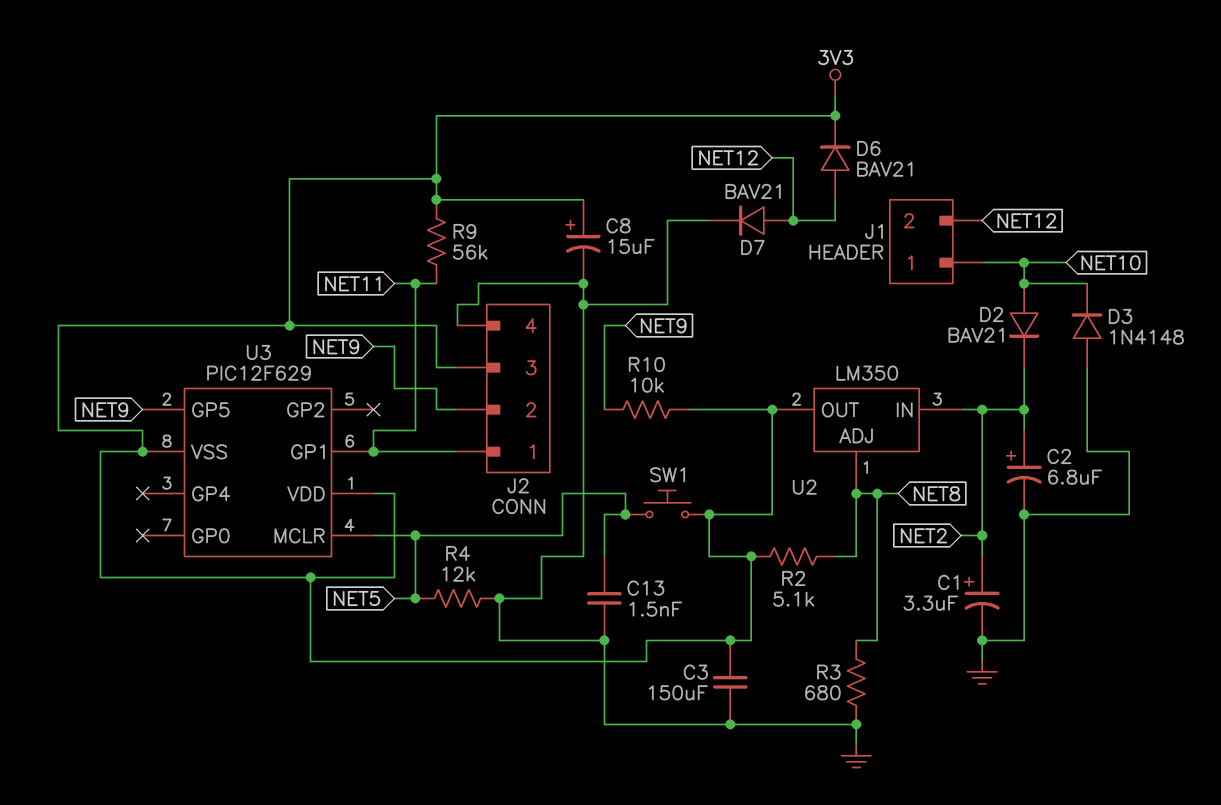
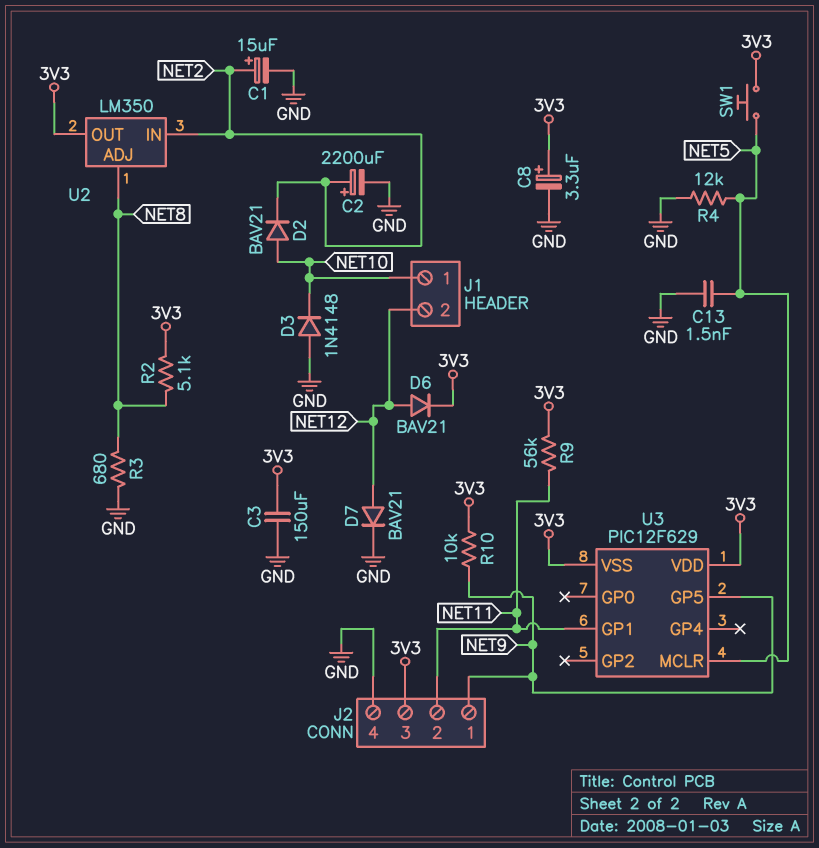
C1: 3.3uF (plus NET2, minus GND) -> 15uF (plus NET2, minus GND)
C2: 6.8uF (plus NET2, minus GND) -> 2200uF (plus NET2, minus GND)
C8: 15uF (plus 3V3, minus GND) -> 3.3uF (plus 3V3, minus GND)
J2 pin 1: NET11 -> NET9
J2 pin 2: NET9 -> NET11

